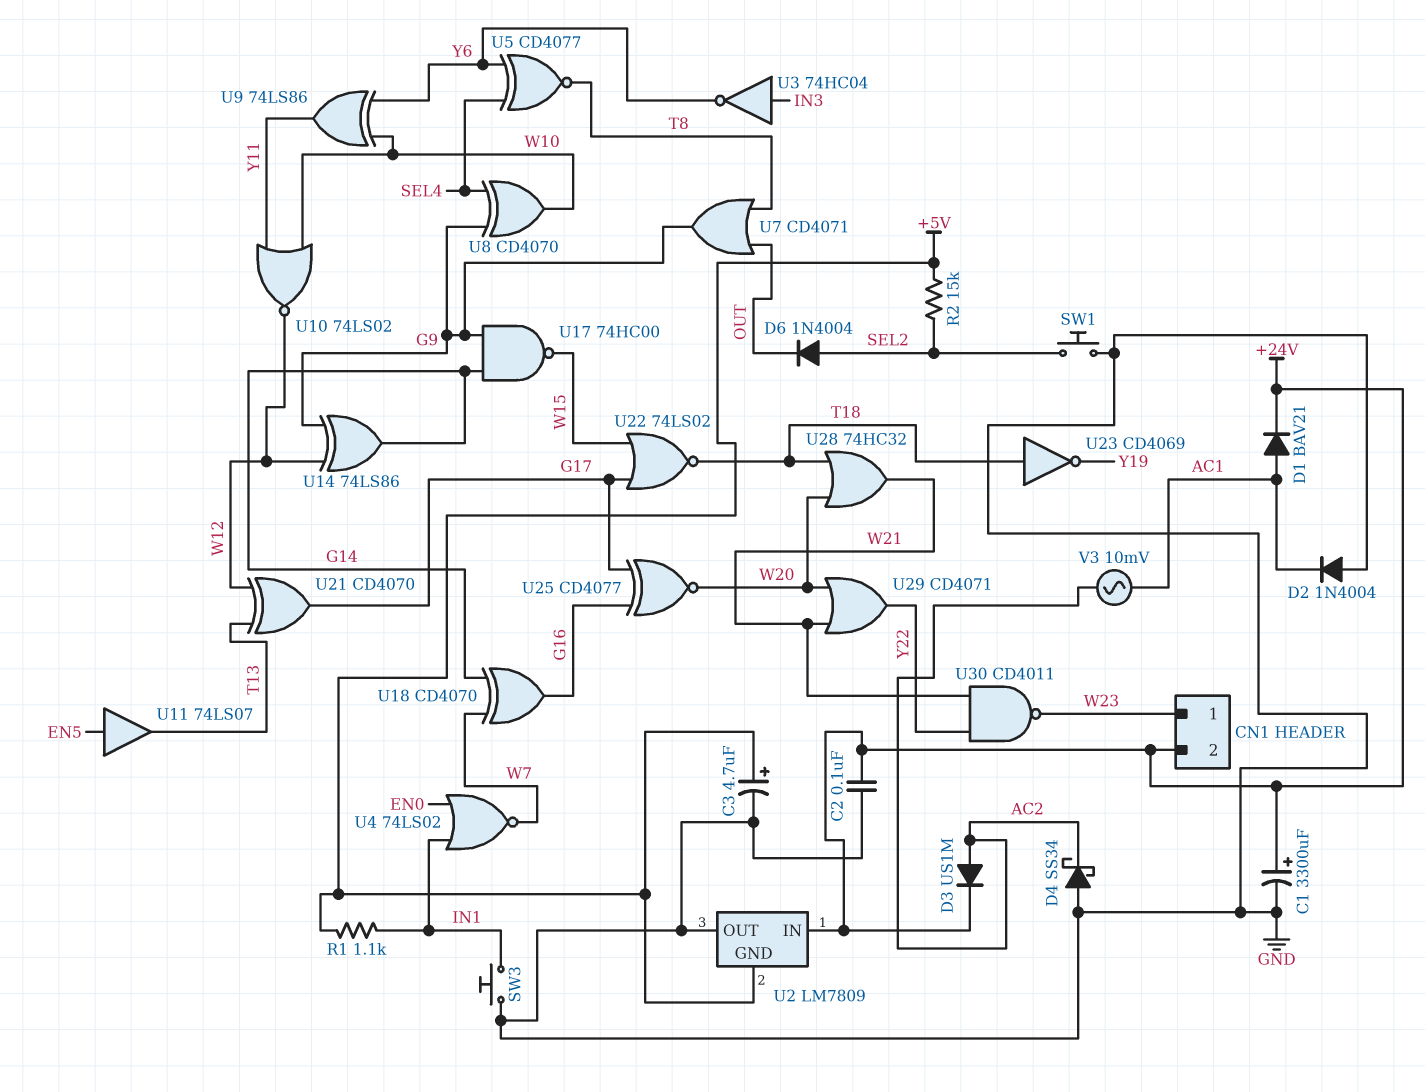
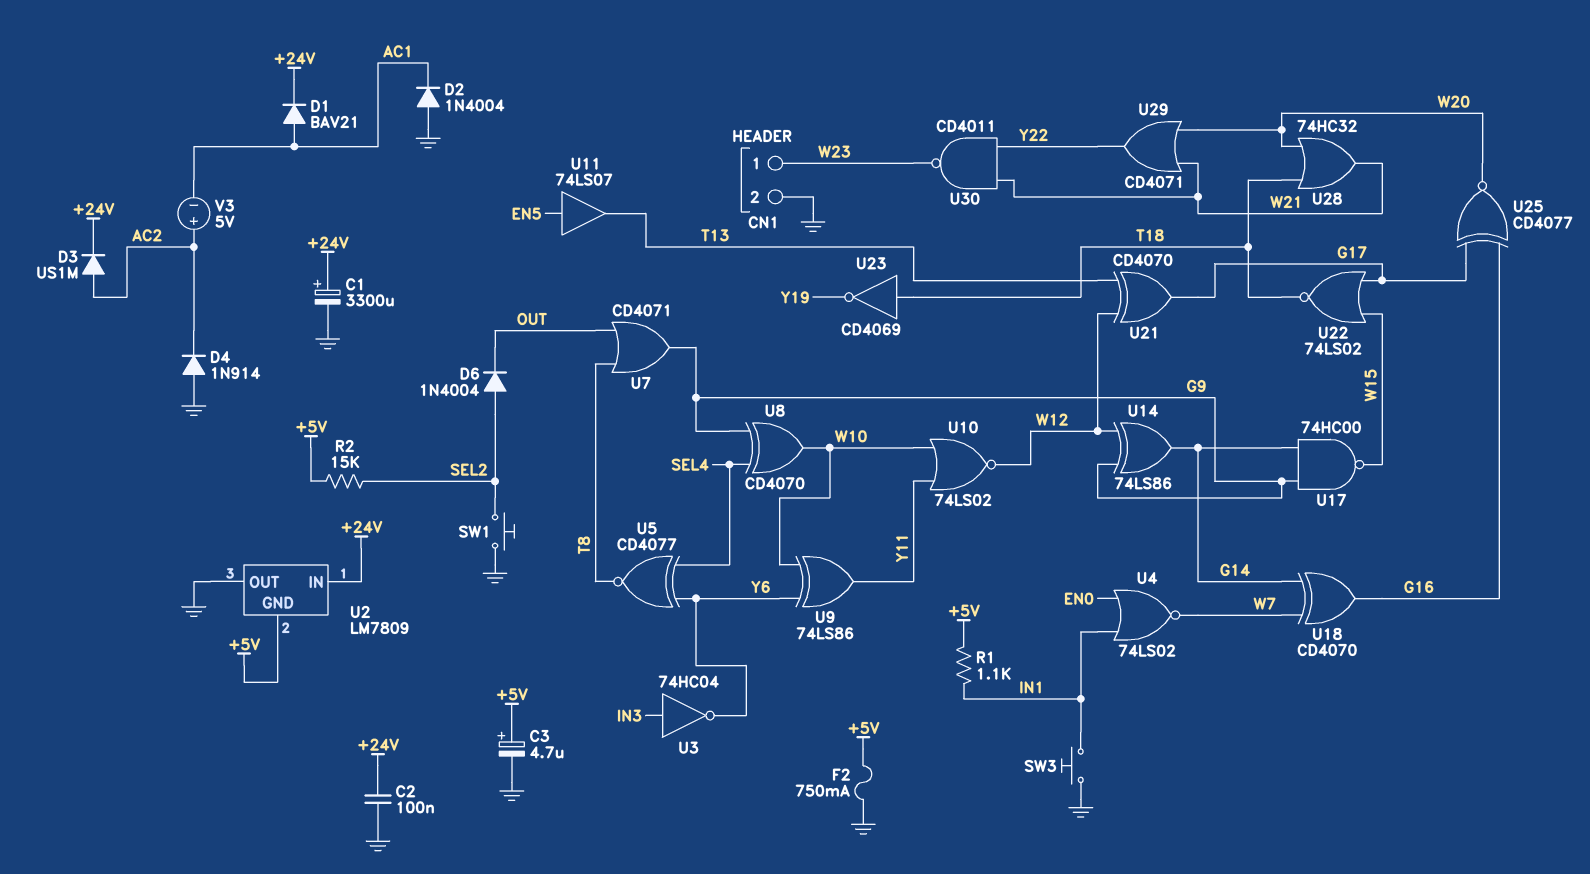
CN1 pin 2: +24V -> GND
D4: schottky SS34 (A GND, K AC2) -> diode 1N914 (A GND, K AC2)
F2: none -> 750mA (+5V, GND)
V3: AC 10mV (AC1, AC2) -> 5V (plus AC2, minus AC1)

